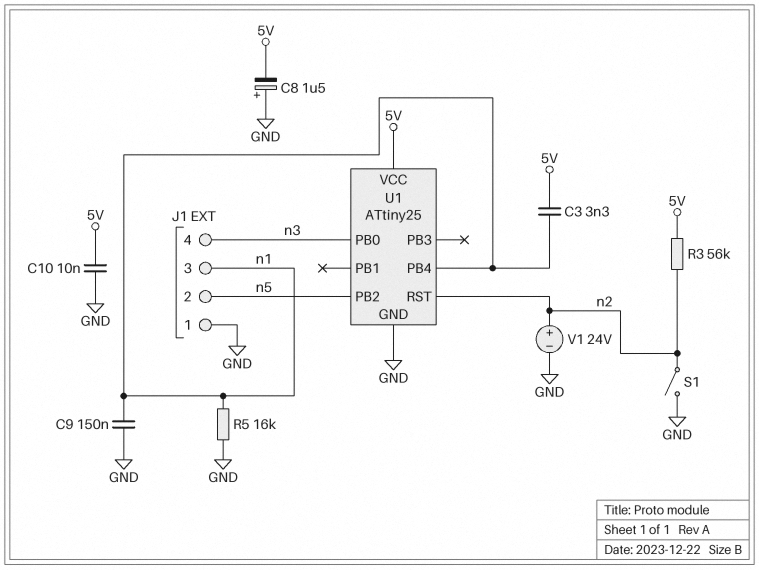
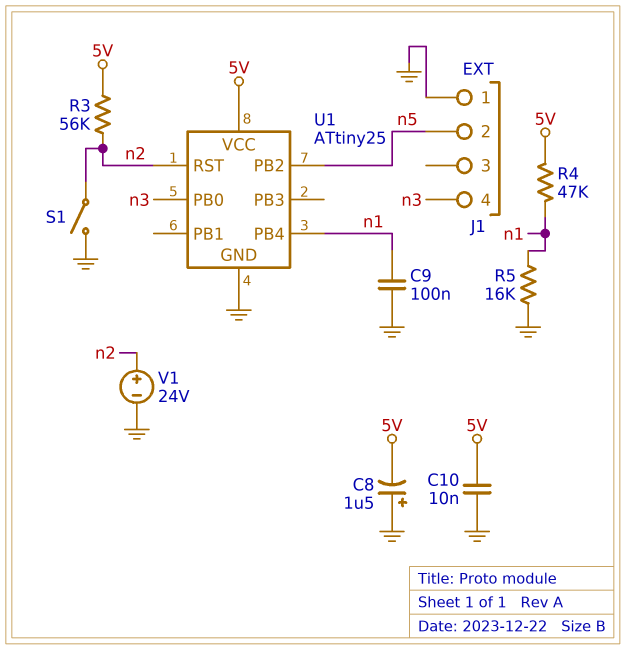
C3: 3.3nF (5V, n1) -> none
C9: 150nF (GND, n1) -> 100nF (GND, n1)
J1 pin 3: n1 -> none
R4: none -> 47k (5V, n1)

